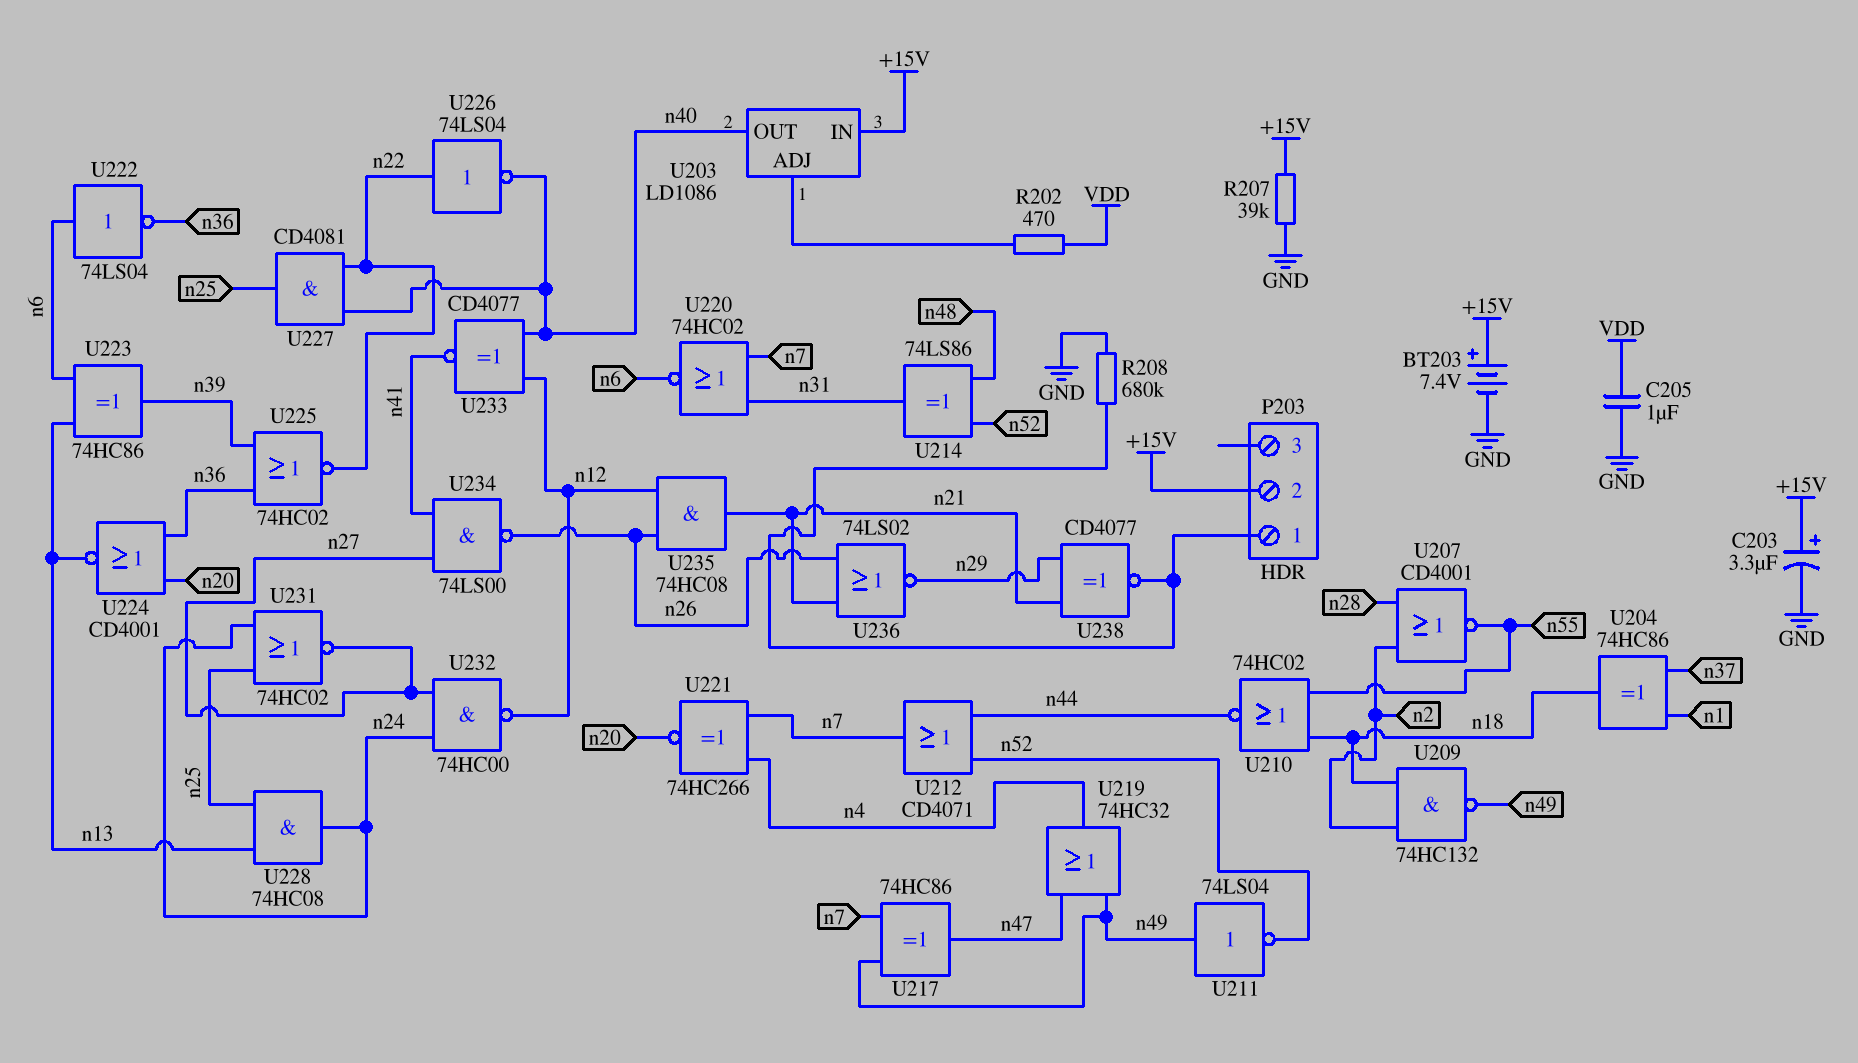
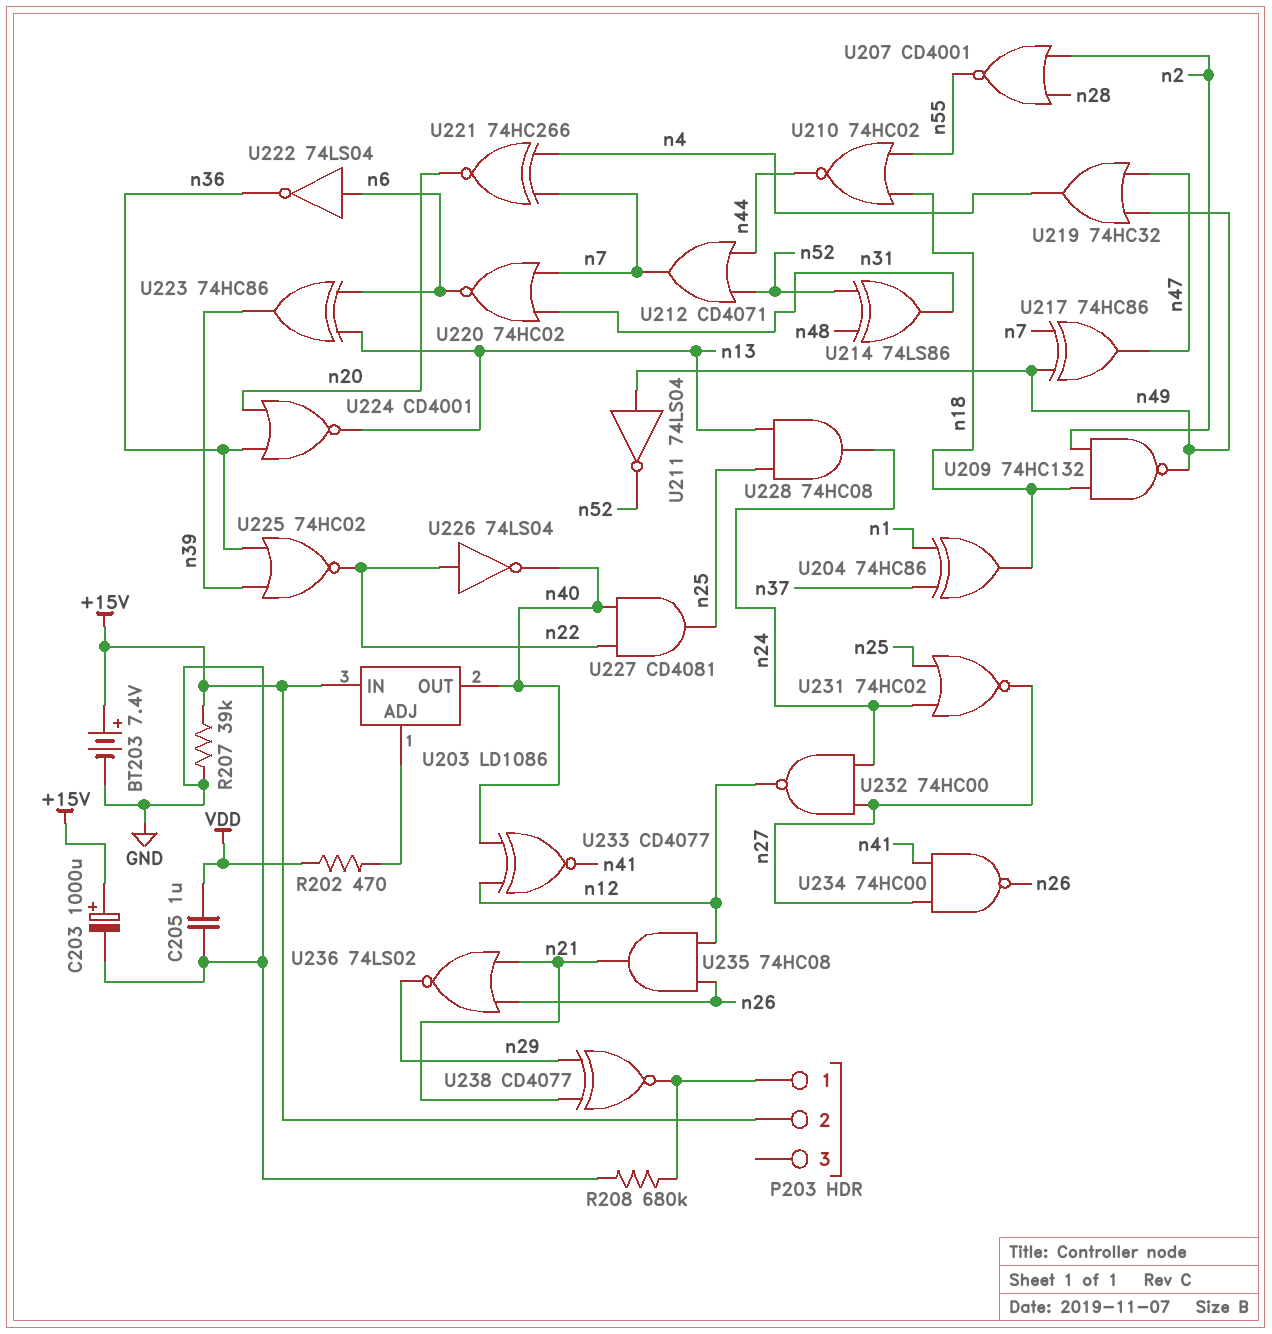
C203: 3.3uF (plus +15V, minus GND) -> 1000uF (plus +15V, minus GND)
U234: NAND 74LS00 (in n27, in n41, out n26) -> NAND 74HC00 (in n27, in n41, out n26)

